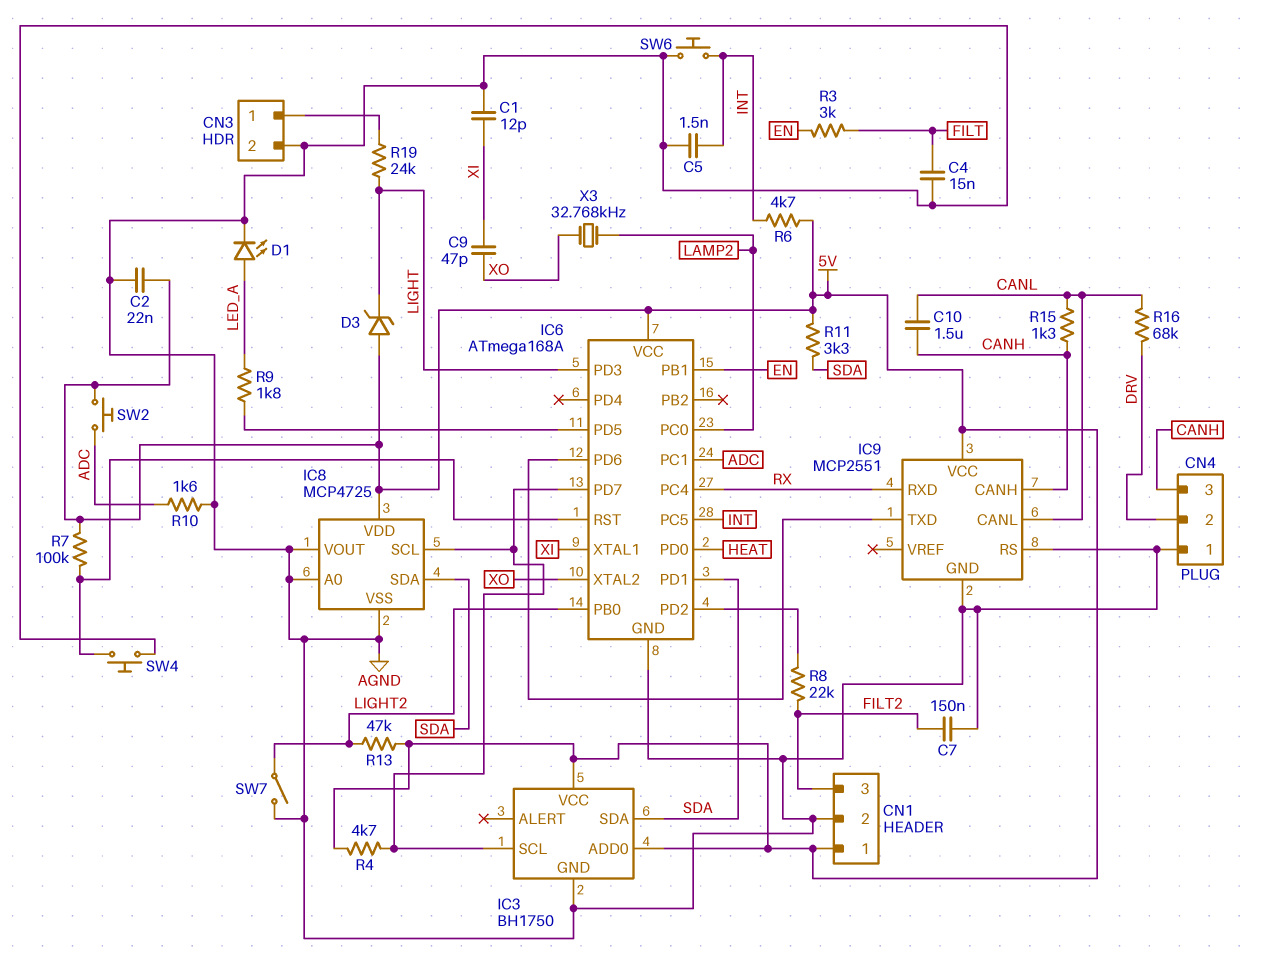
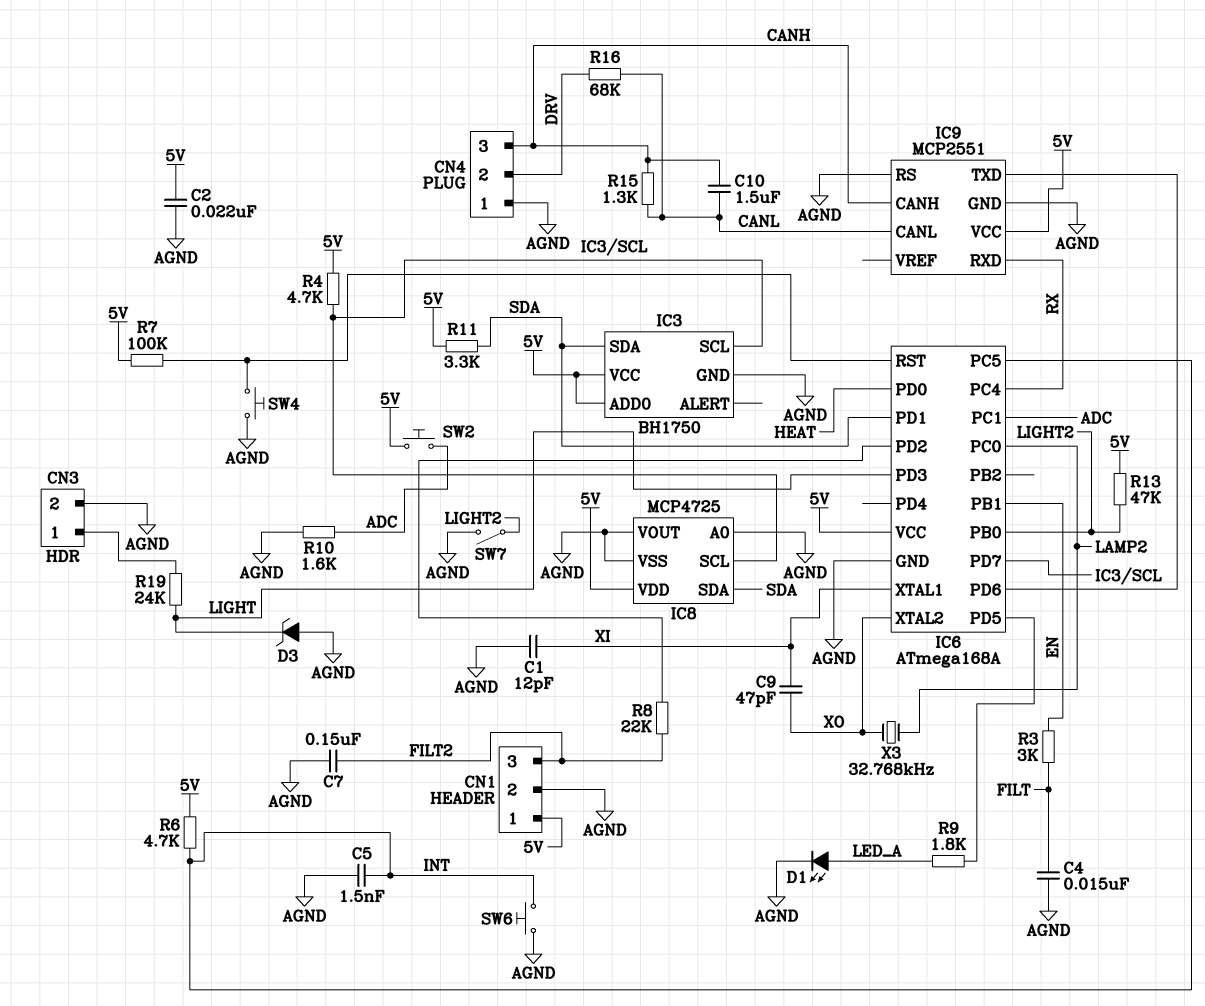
D3: zener (A 5V, K LIGHT) -> zener (A AGND, K LIGHT)

